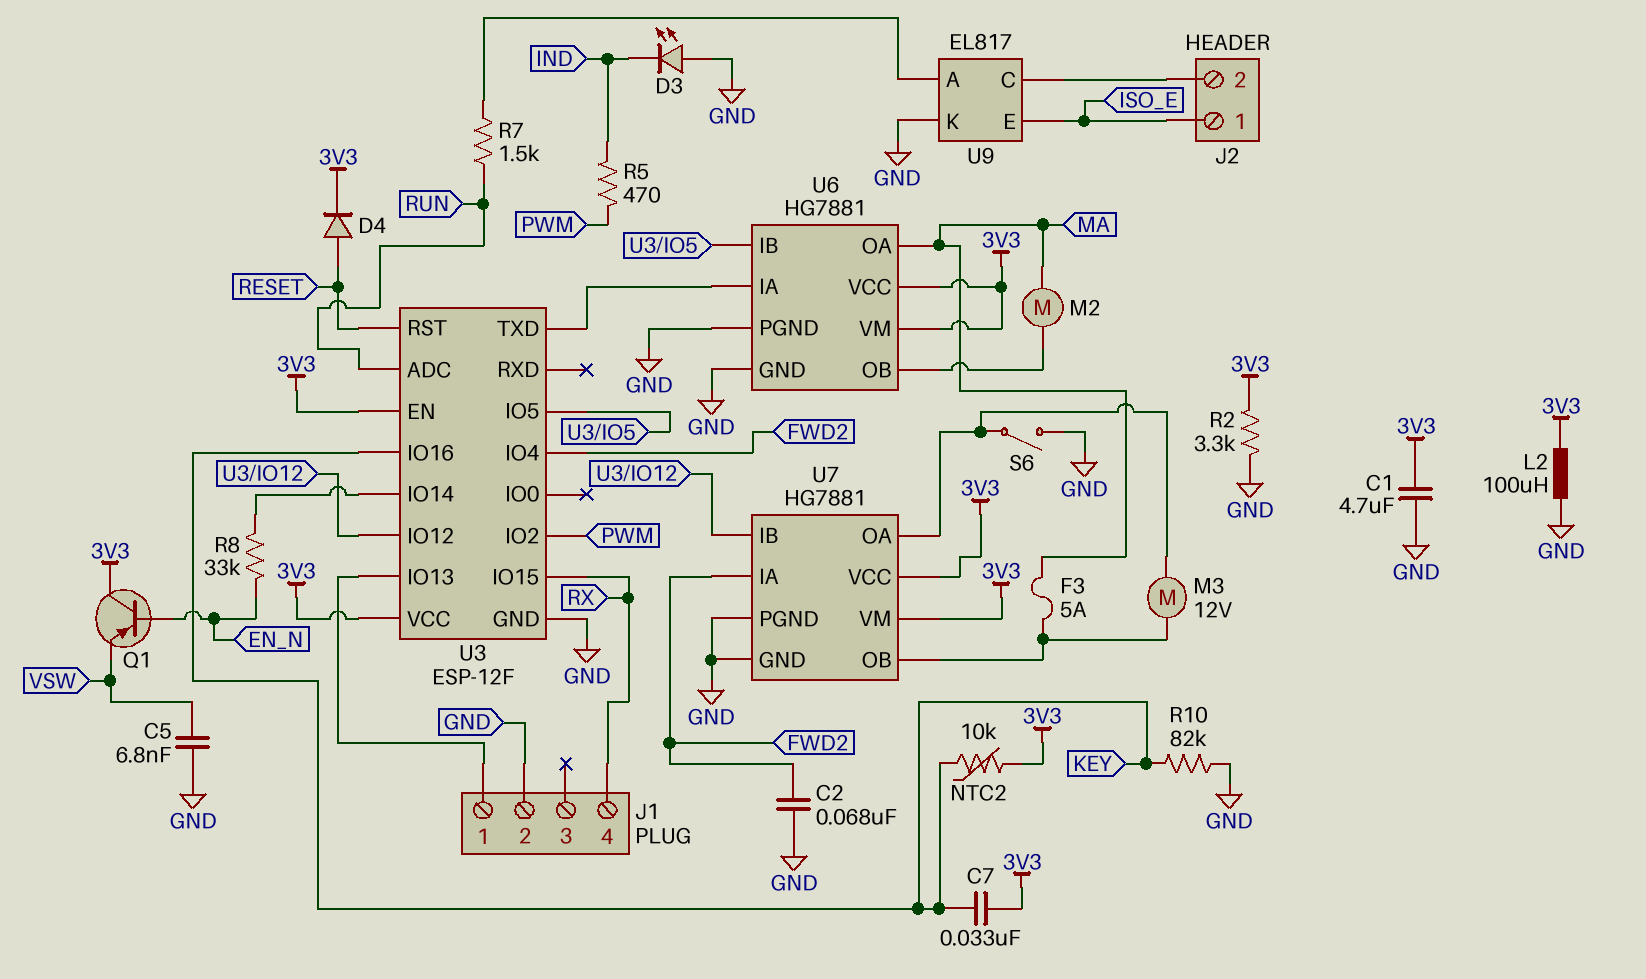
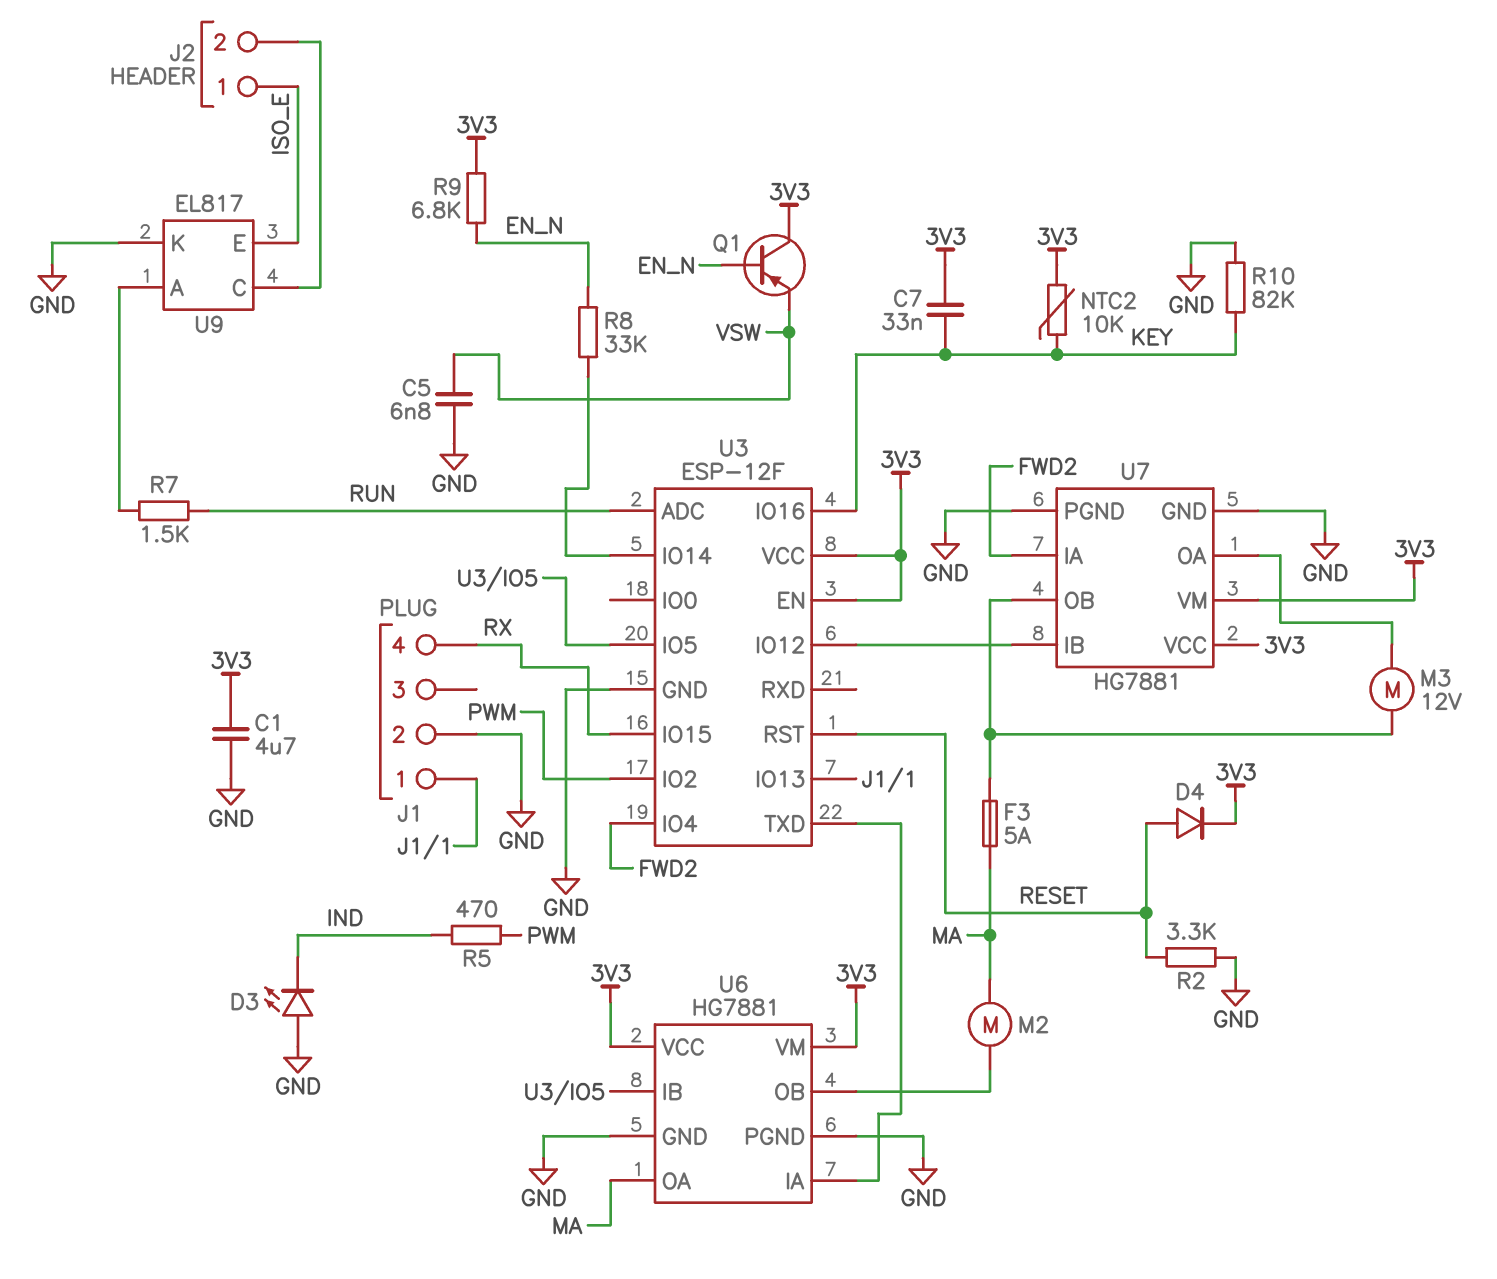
C2: 68nF (FWD2, GND) -> none
L2: 100uH (3V3, GND) -> none
R2: 3.3k (3V3, GND) -> 3.3k (GND, RESET)
R9: none -> 6.8k (3V3, EN_N)
S6: switch (GND, U7/OA) -> none

